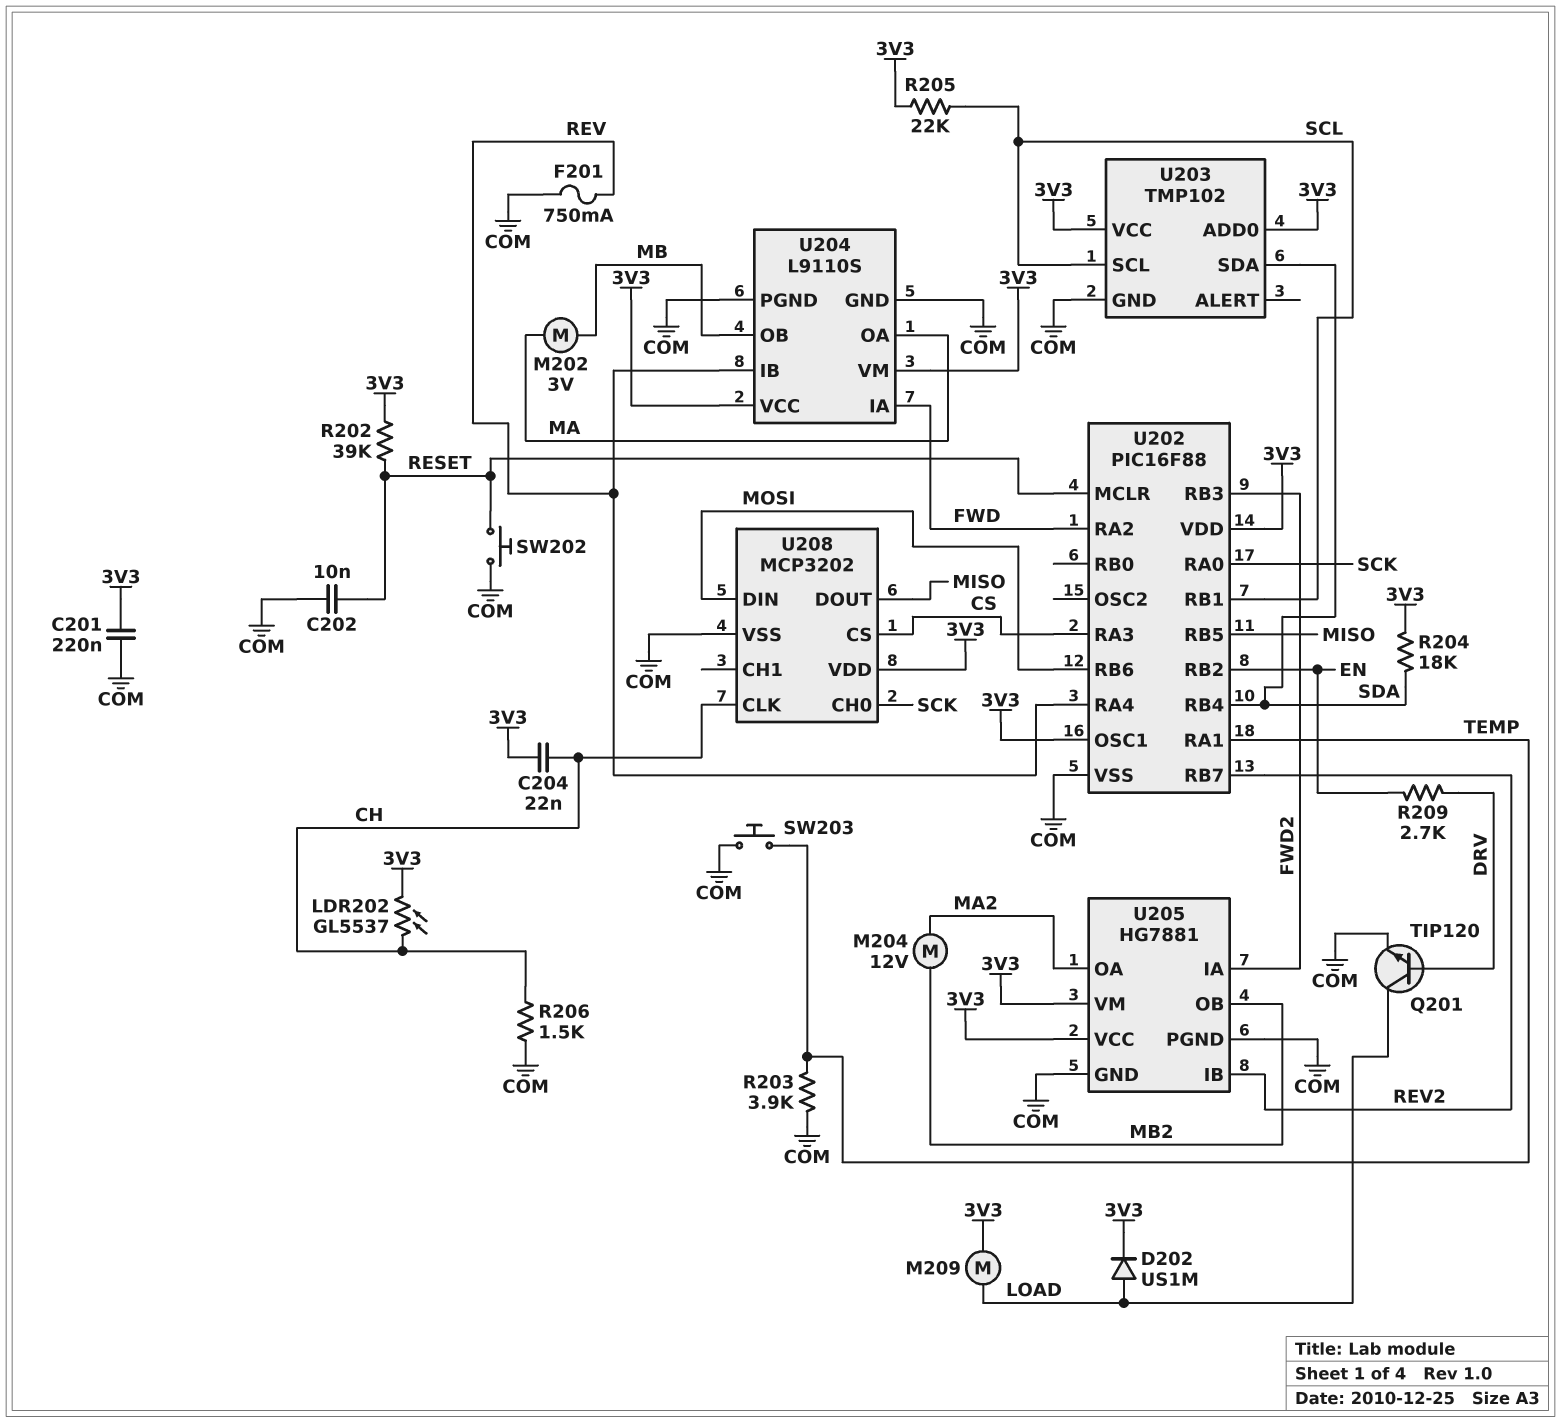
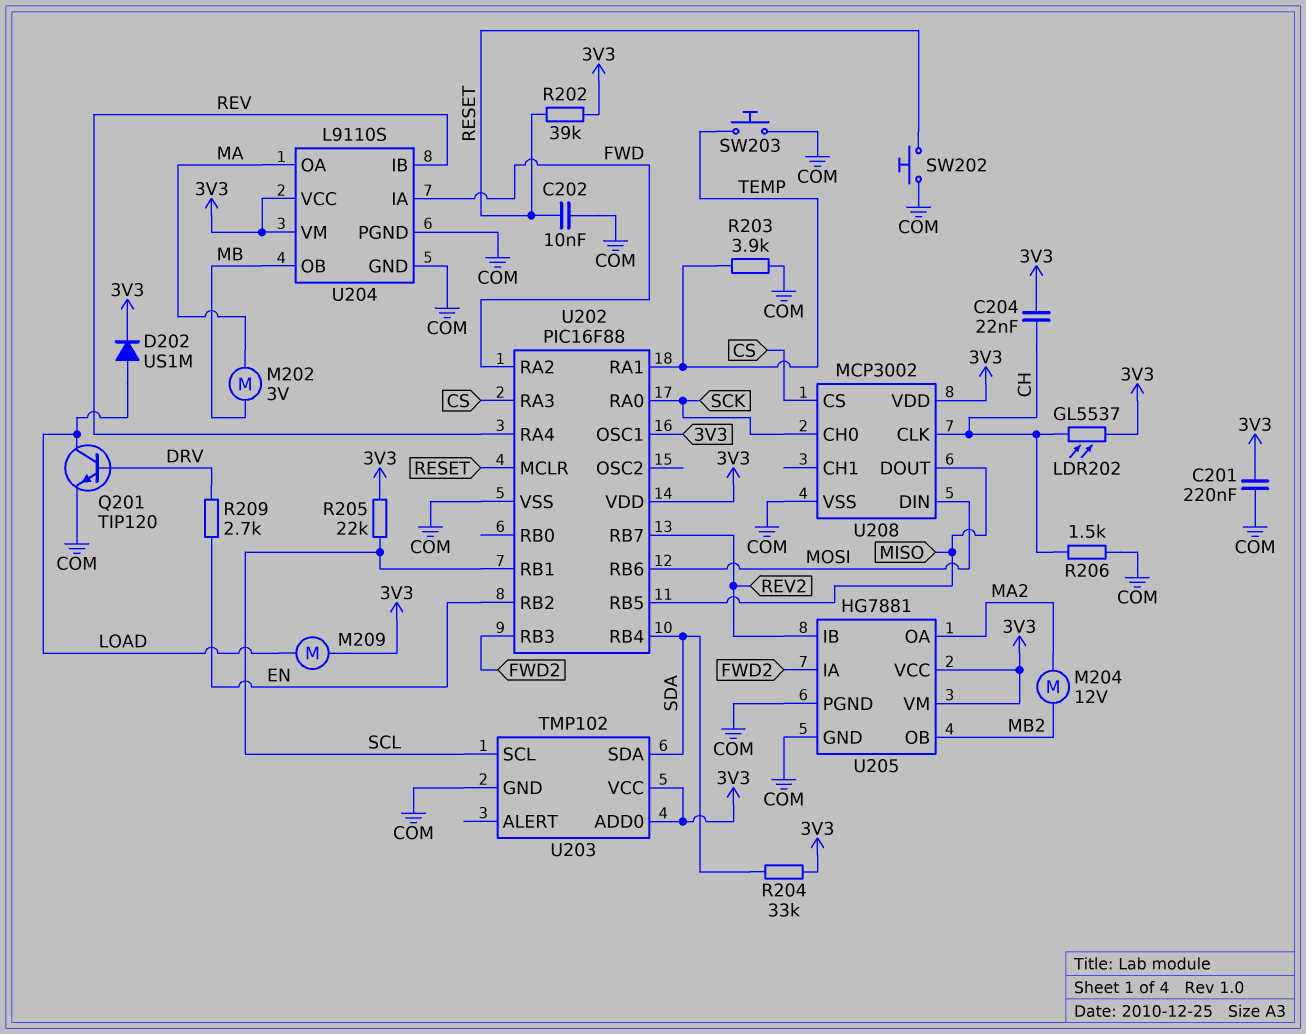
F201: 750mA (COM, REV) -> none
R204: 18k (3V3, SDA) -> 33k (3V3, SDA)
U208: MCP3202 -> MCP3002

